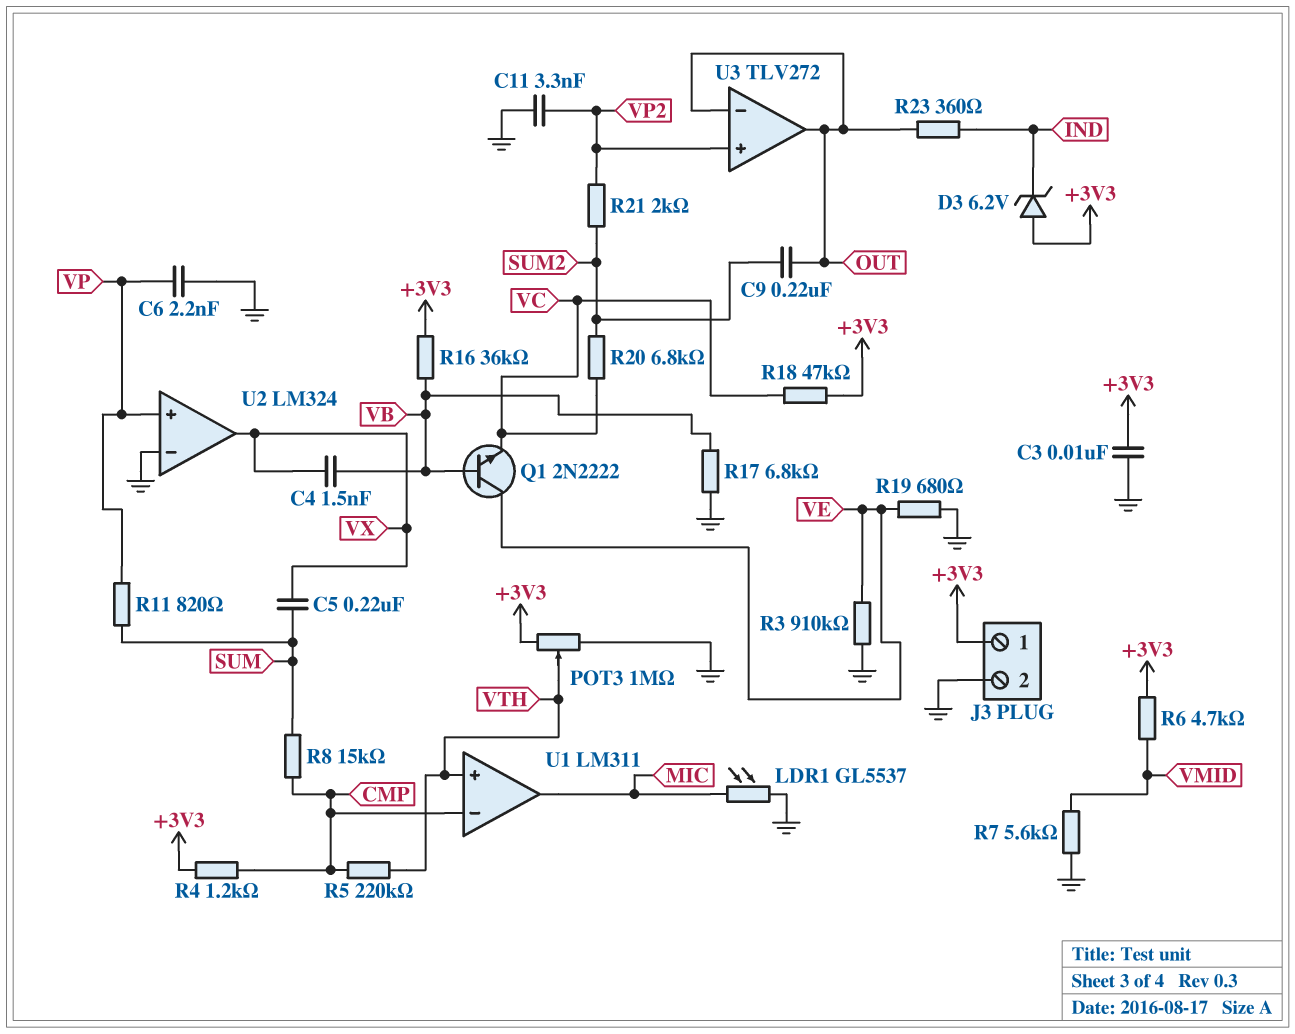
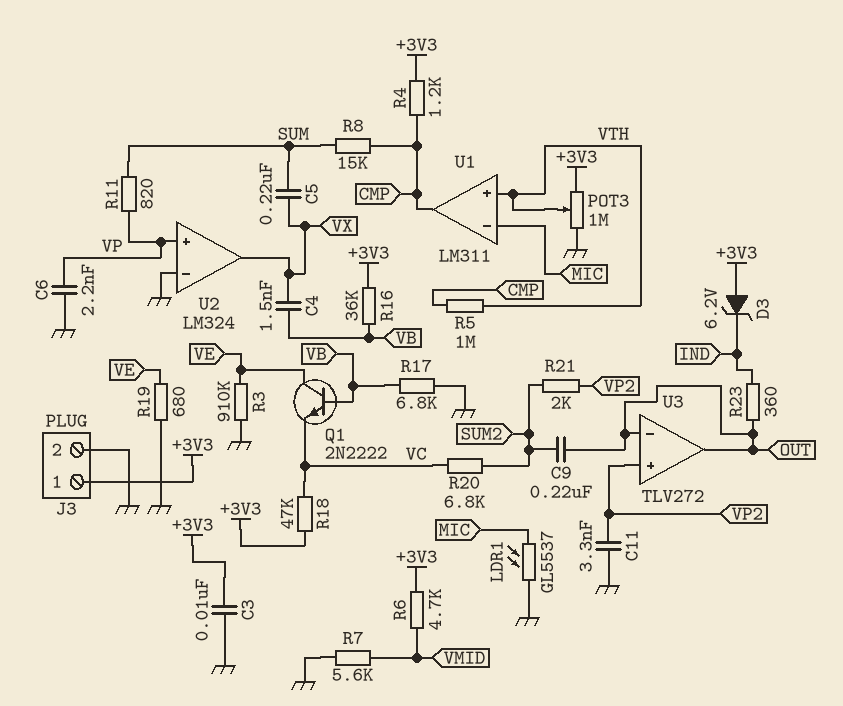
R5: 220k (CMP, VTH) -> 1M (CMP, VTH)
U1 pin in-: CMP -> MIC
U1 pin out: MIC -> CMP

